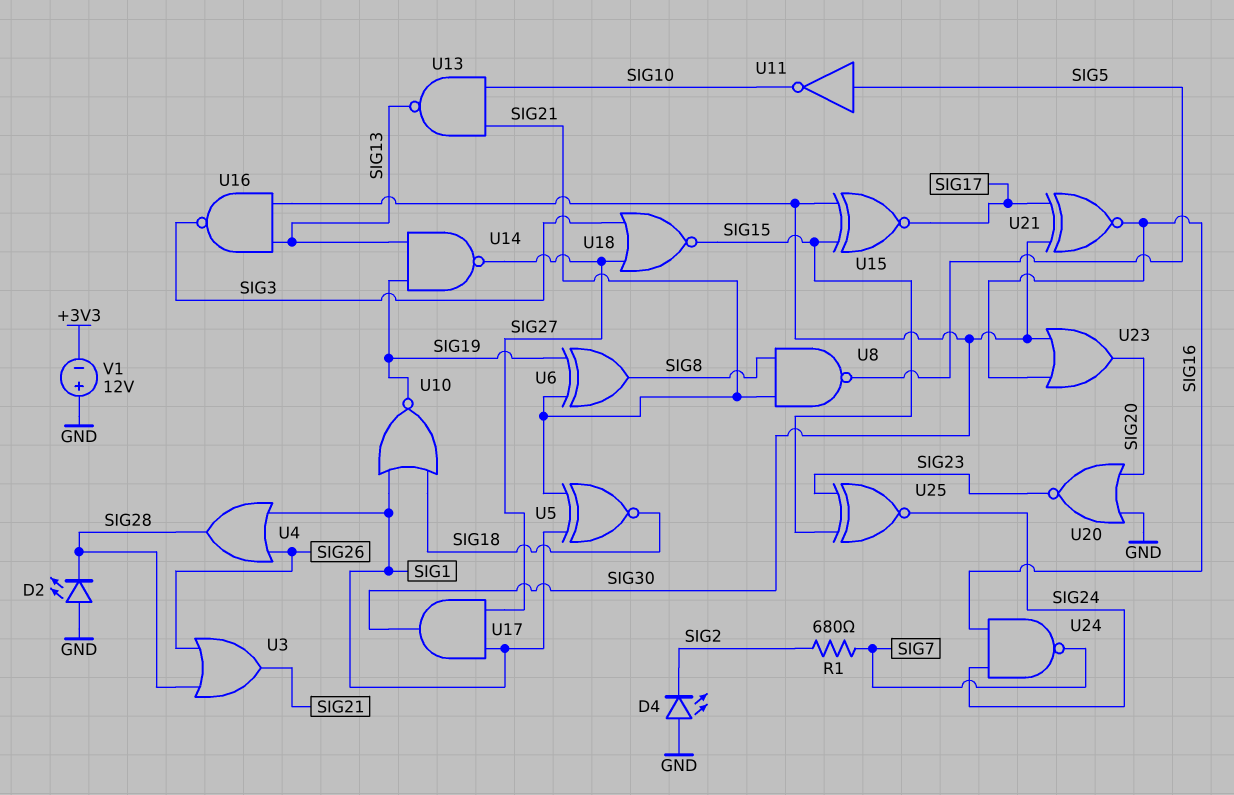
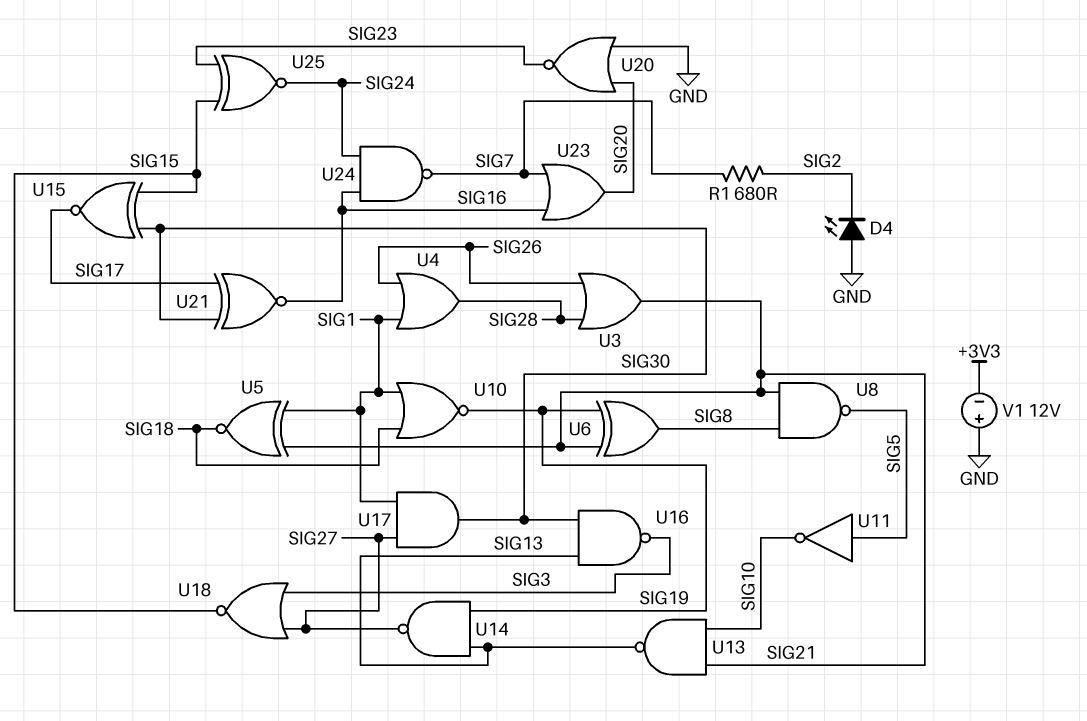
D2: LED (A GND, K SIG28) -> none
U23: OR (in SIG16, in SIG30, out SIG20) -> OR (in SIG7, in SIG16, out SIG20)

